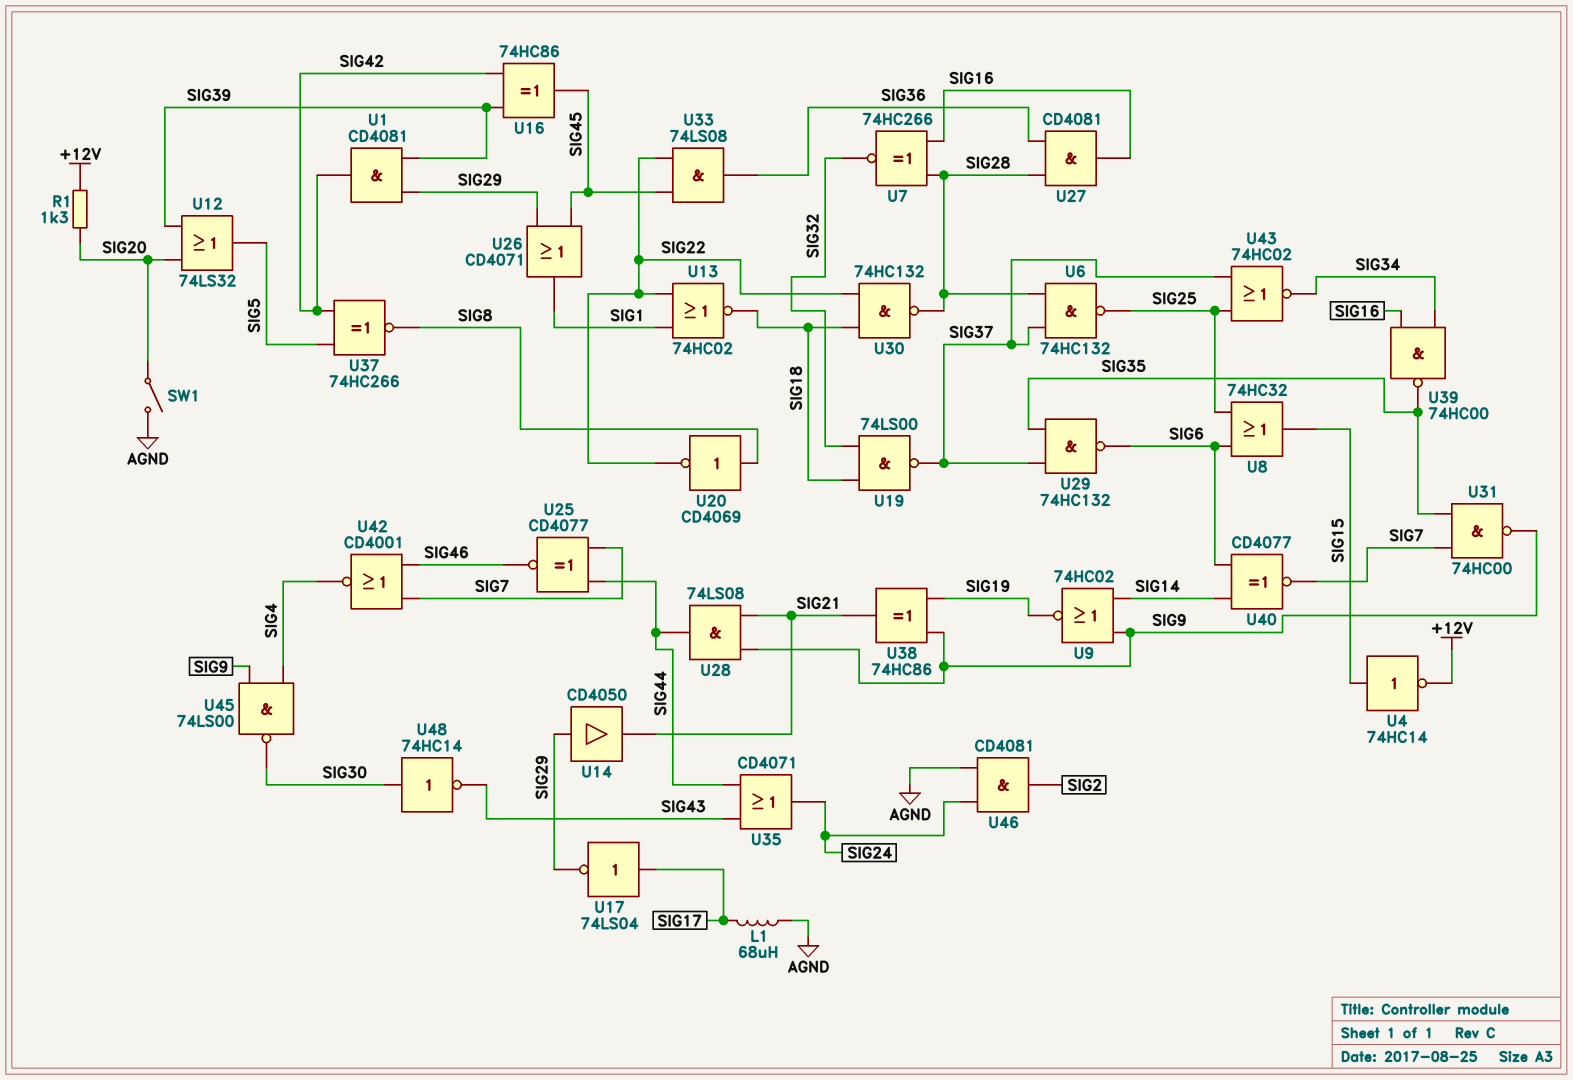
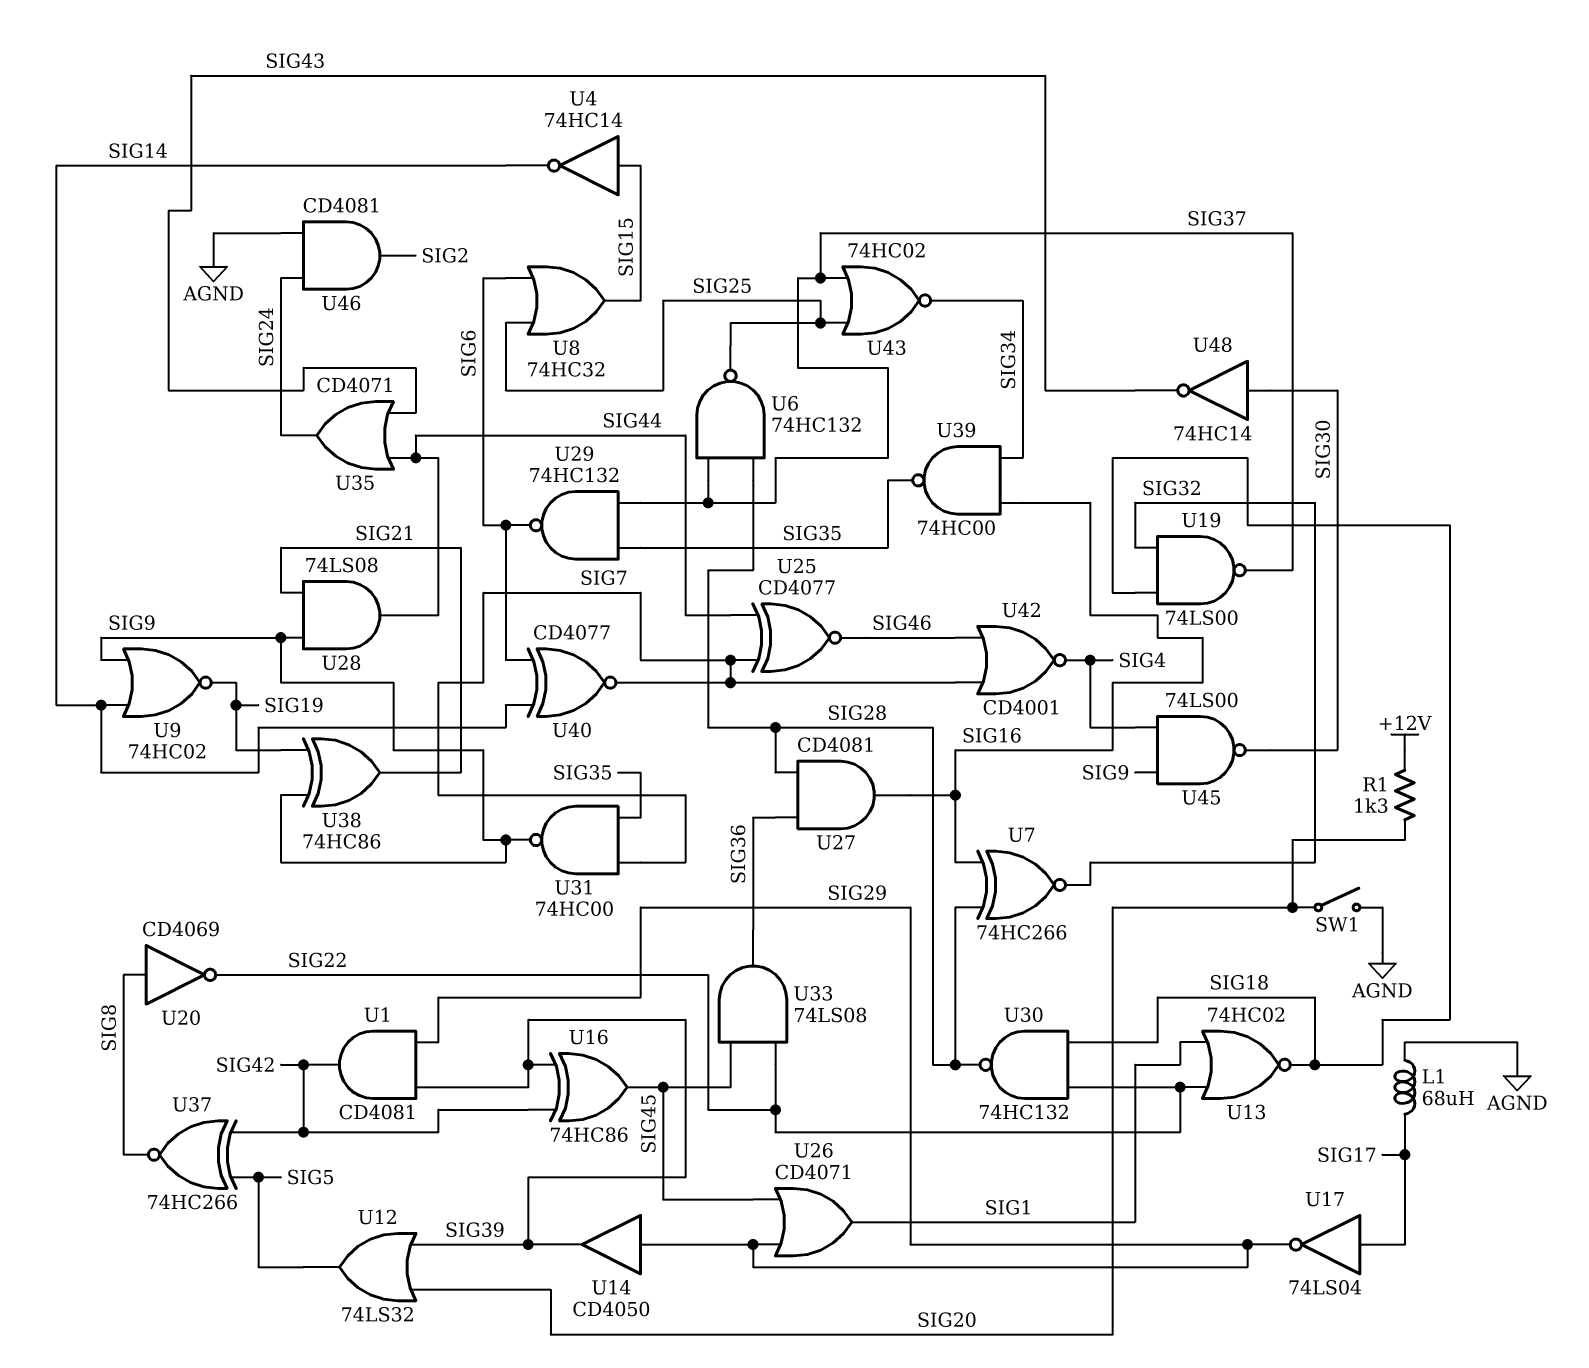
U4: NOT 74HC14 (in SIG15, out +12V) -> NOT 74HC14 (in SIG15, out SIG14)
U14: buffer CD4050 (in SIG29, out SIG21) -> buffer CD4050 (in SIG29, out SIG39)

